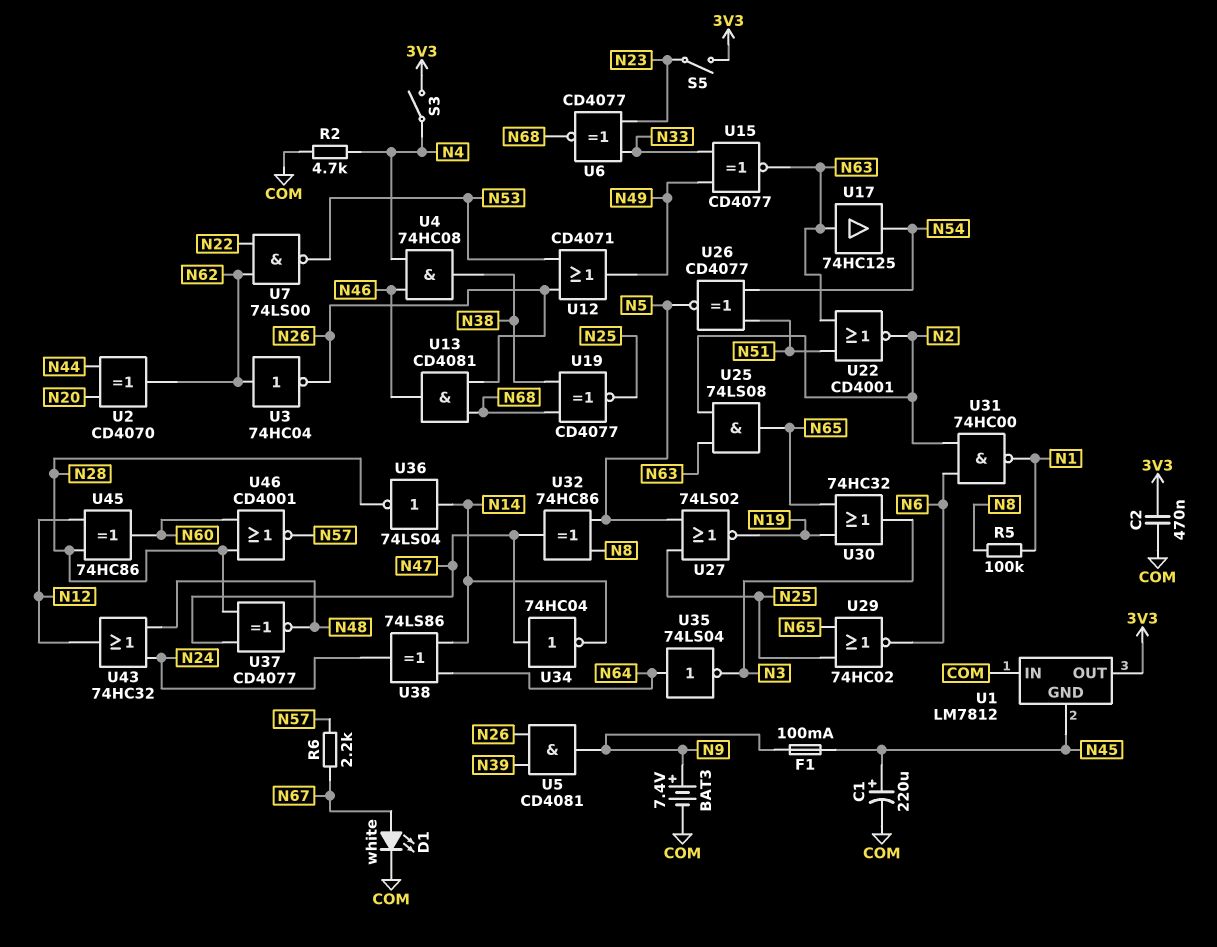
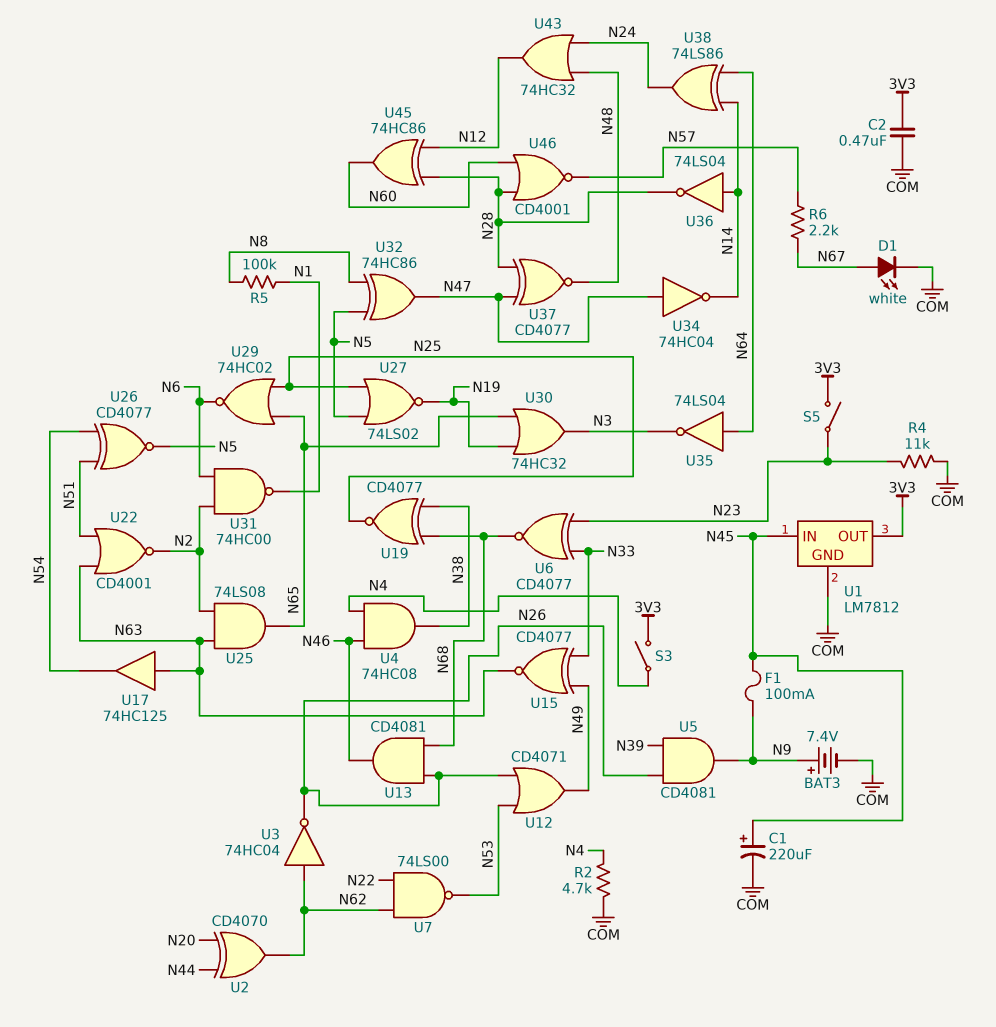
R4: none -> 11k (COM, N23)
U1 pin GND: N45 -> COM
U1 pin IN: COM -> N45

